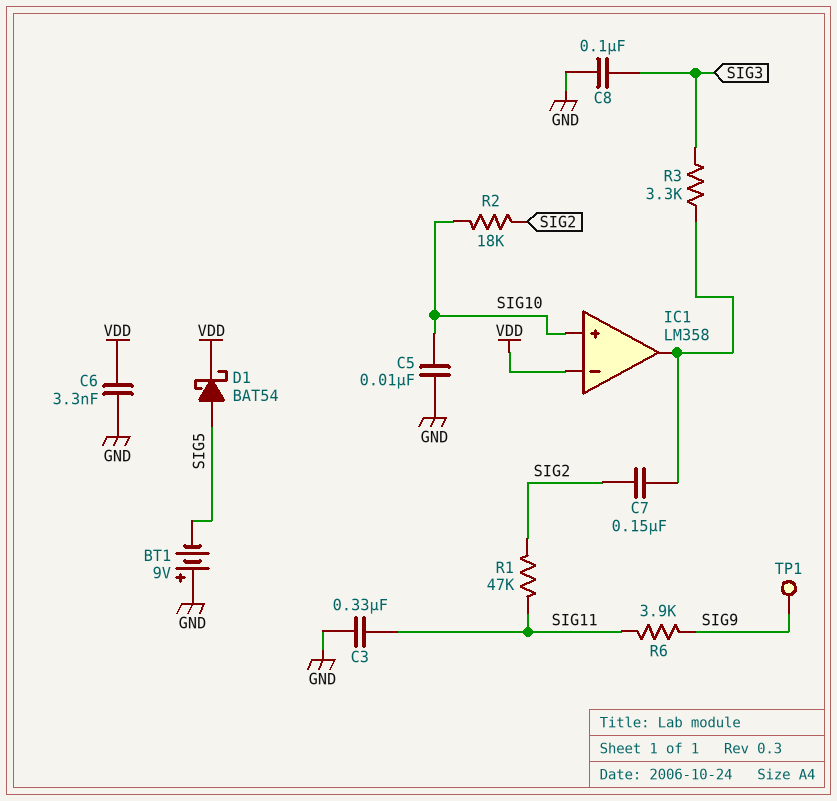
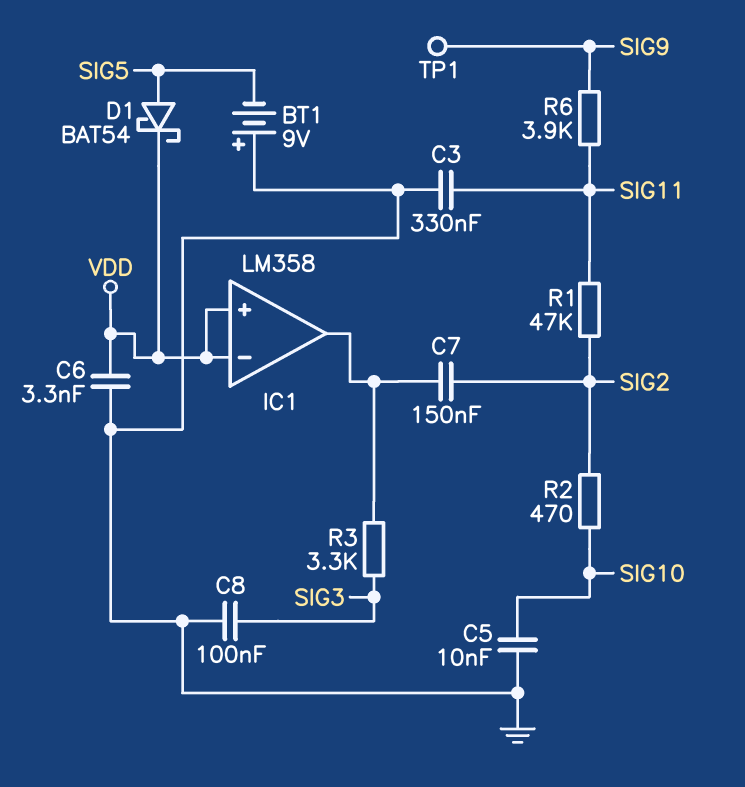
IC1 pin in+: SIG10 -> VDD
R2: 18k (SIG2, SIG10) -> 470 (SIG2, SIG10)

